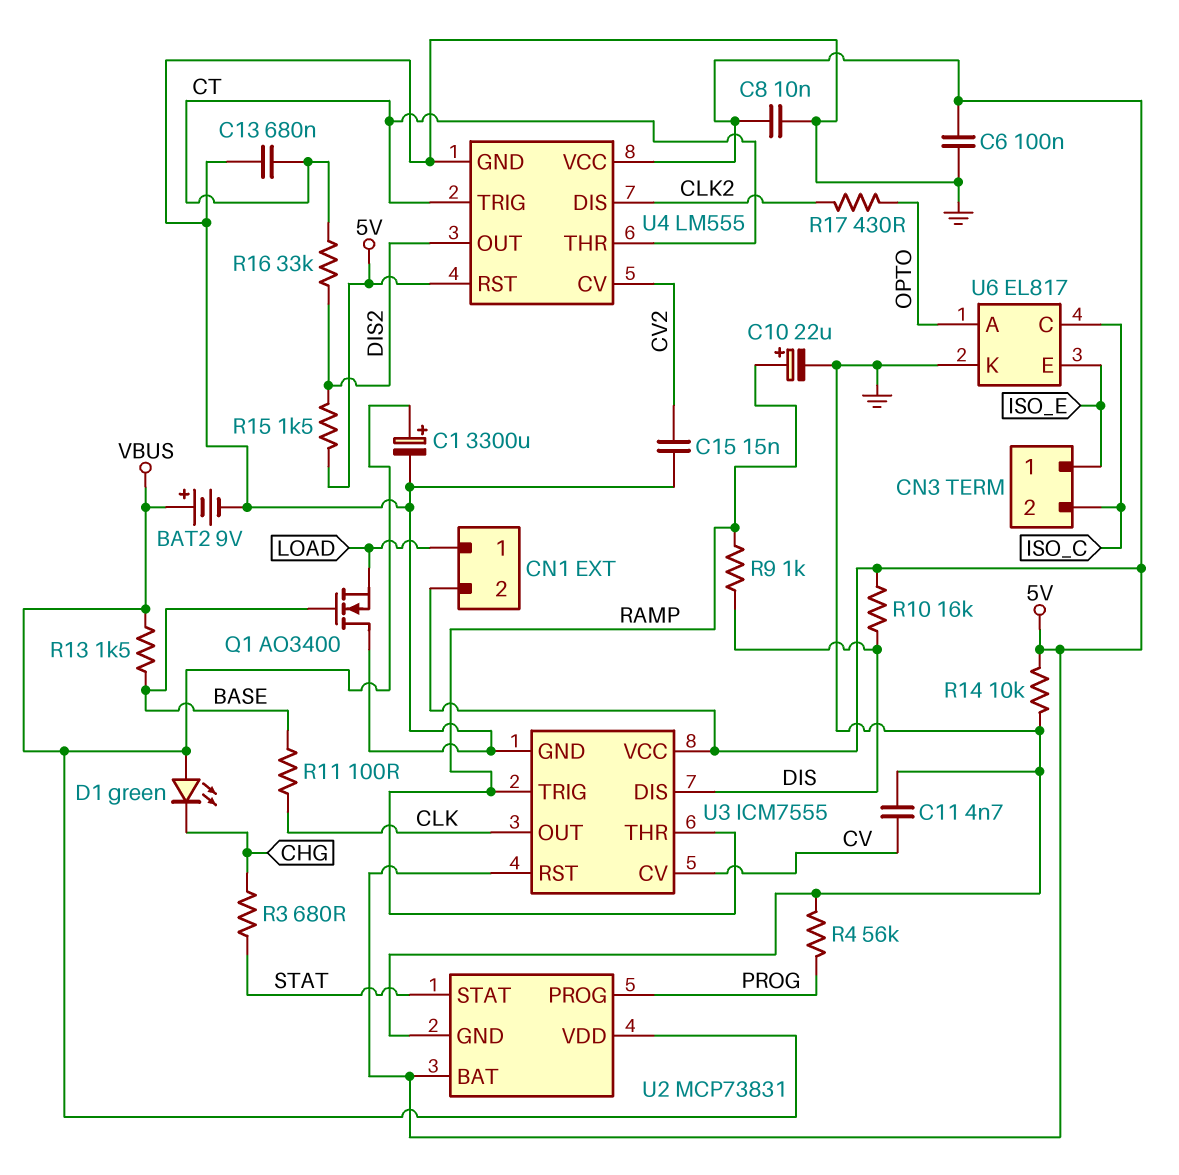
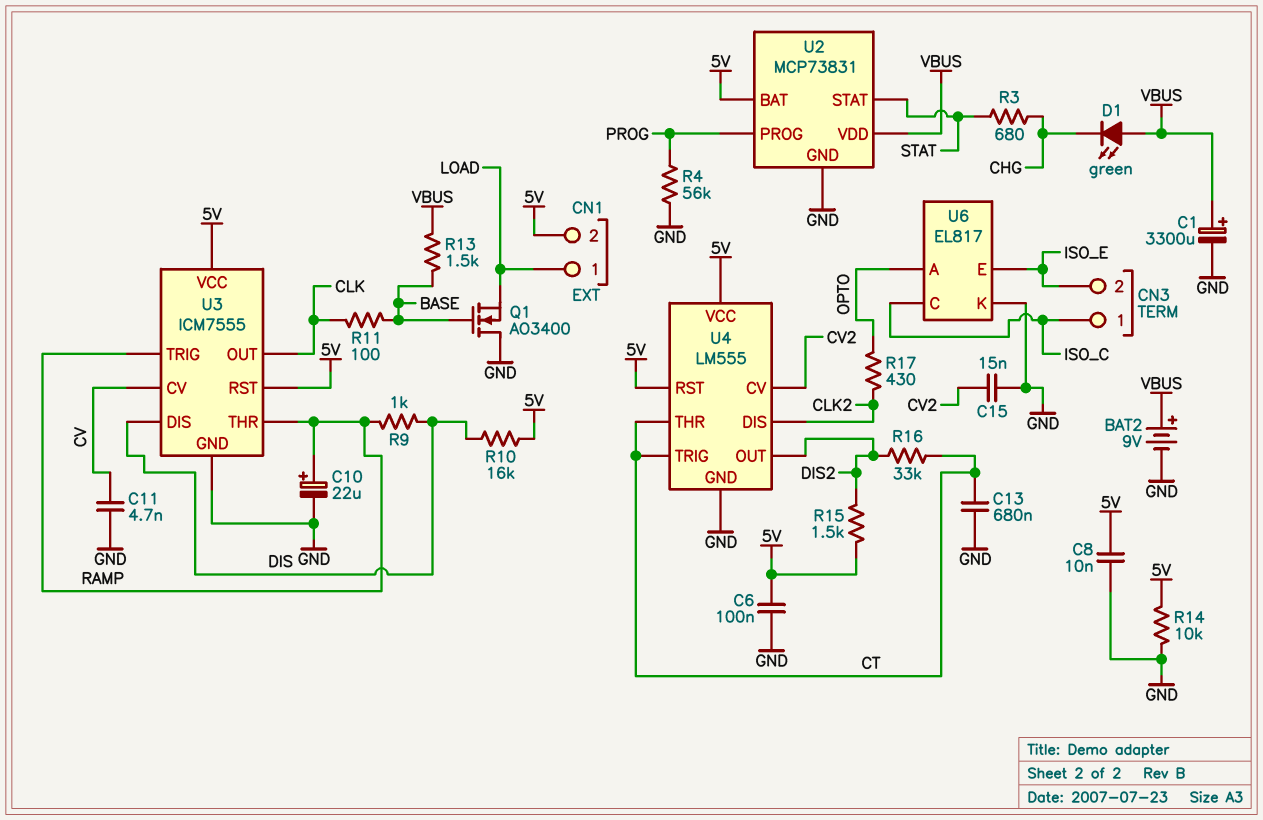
CN3 pin 1: ISO_E -> ISO_C
CN3 pin 2: ISO_C -> ISO_E

